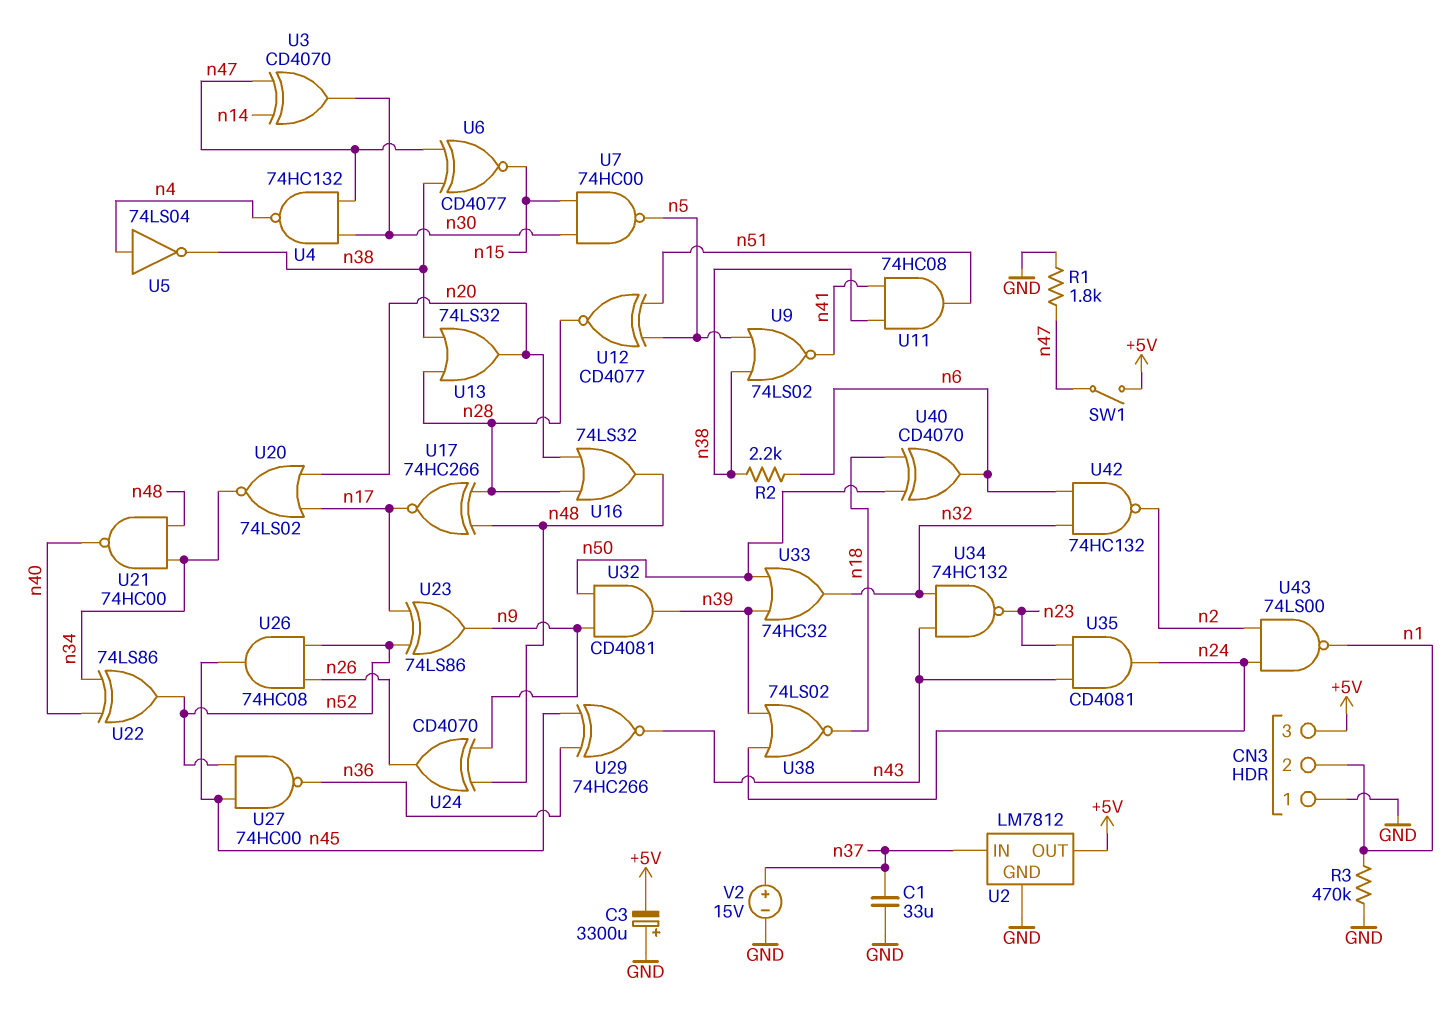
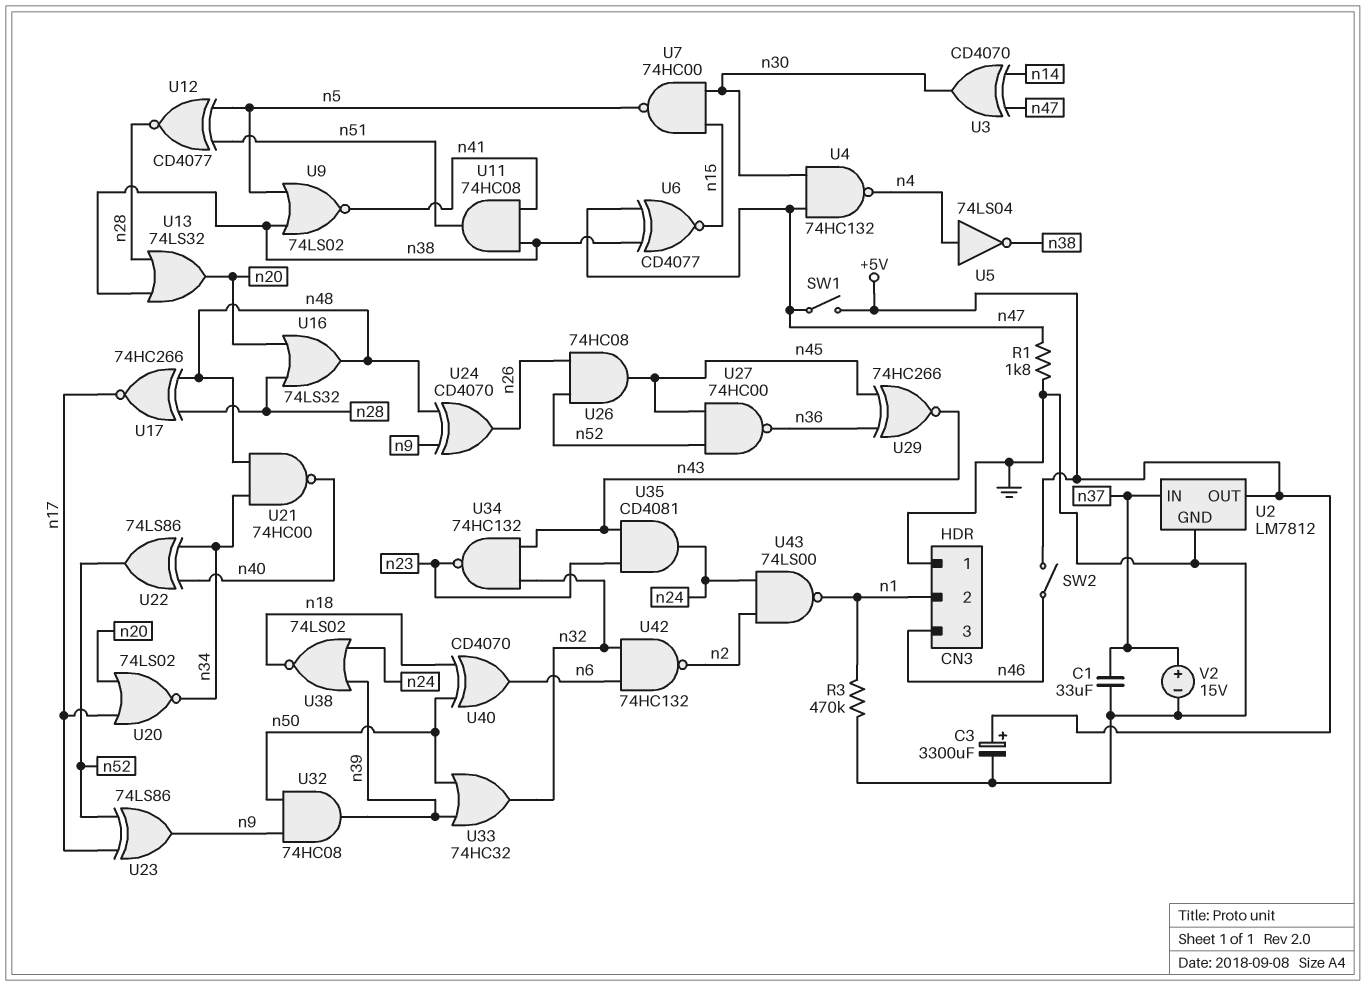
C3: 3300uF (plus GND, minus +5V) -> 3300uF (plus +5V, minus GND)
CN3 pin 3: +5V -> n46
R2: 2.2k (n6, n38) -> none
SW2: none -> switch (+5V, n46)
U32: AND CD4081 (in n9, in n50, out n39) -> AND 74HC08 (in n9, in n50, out n39)

